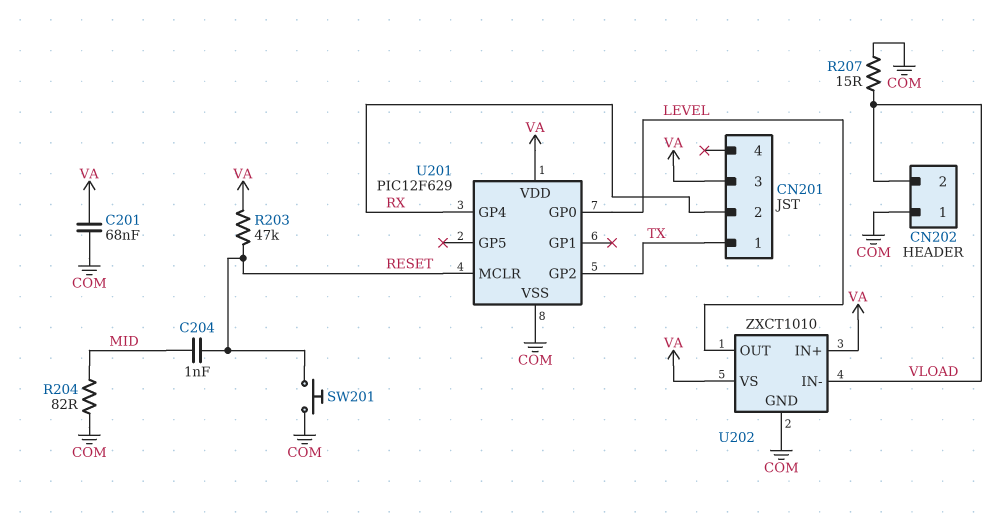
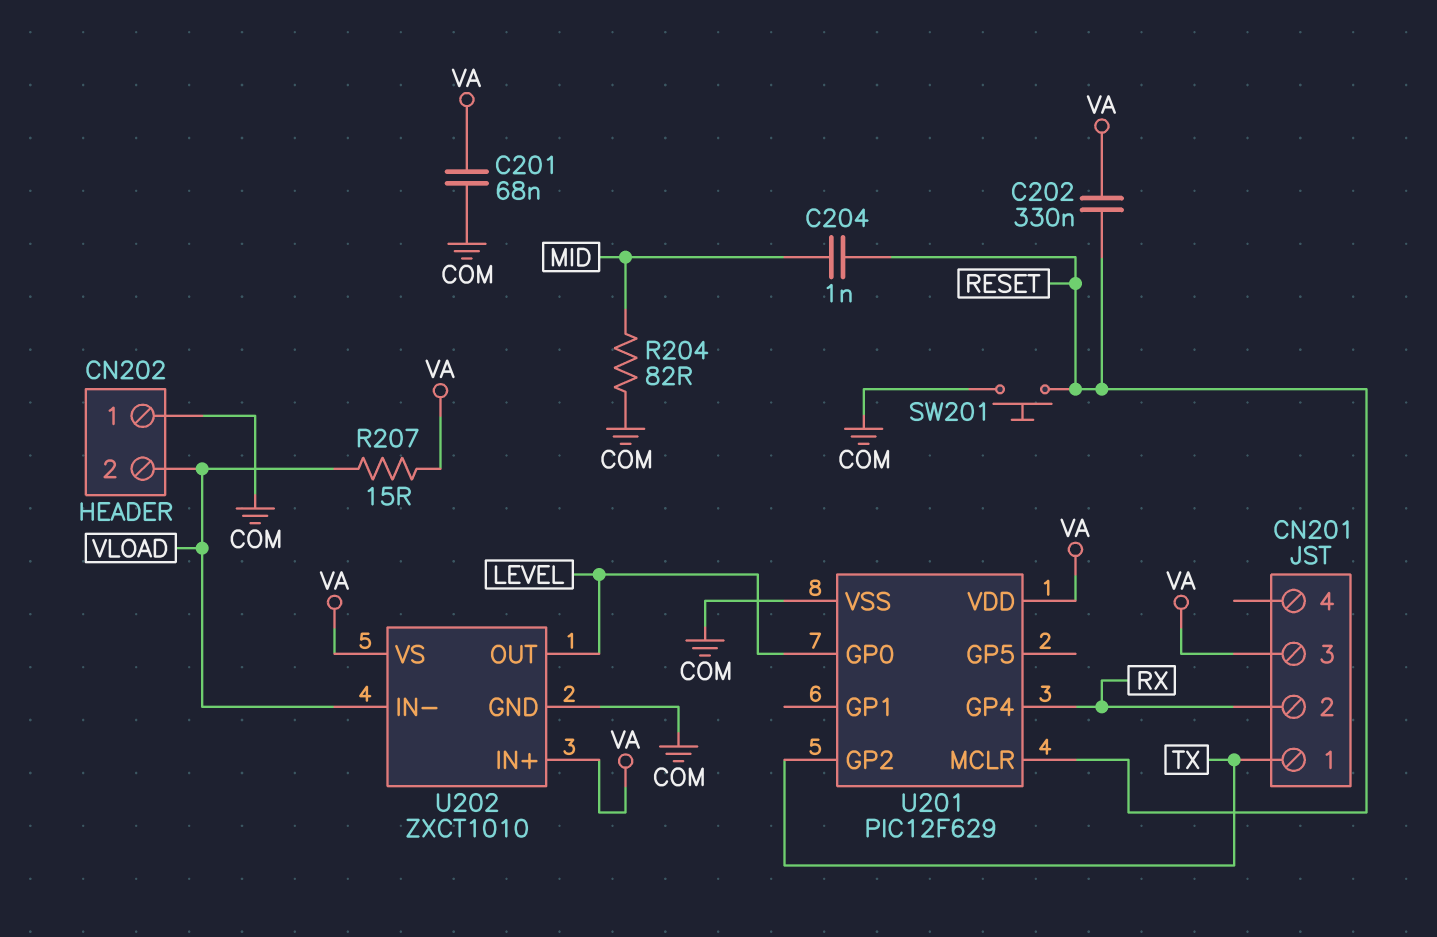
C202: none -> 330nF (RESET, VA)
R203: 47k (RESET, VA) -> none
R207: 15 (COM, VLOAD) -> 15 (VA, VLOAD)

